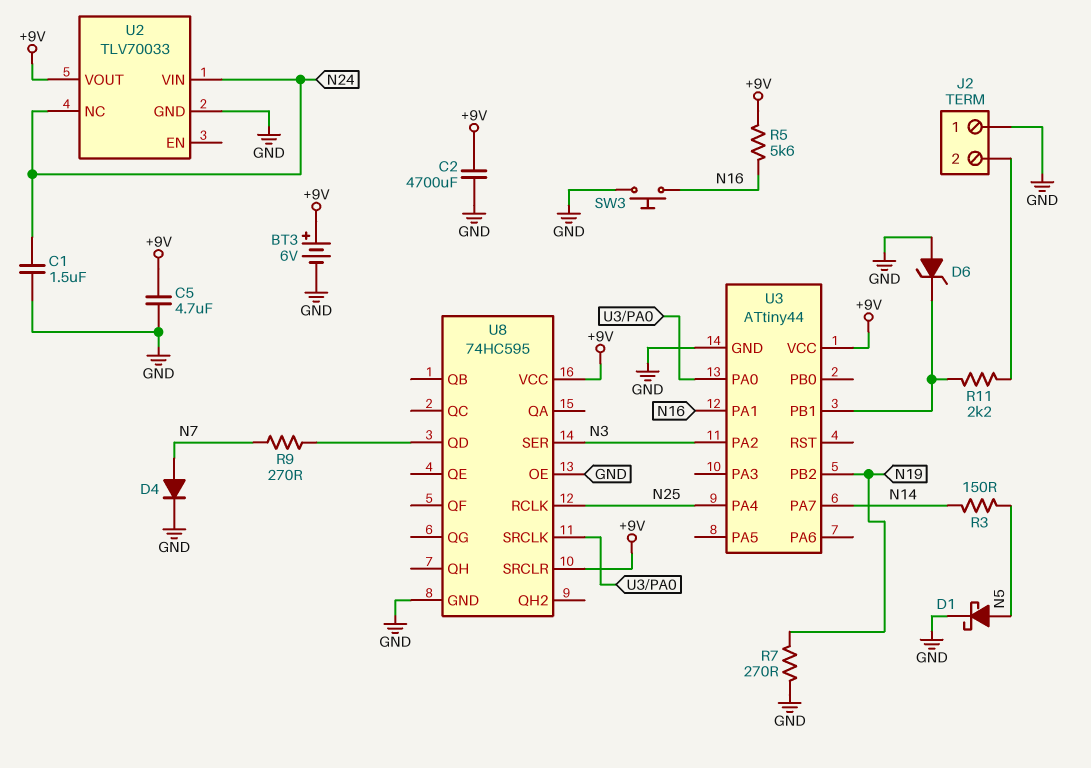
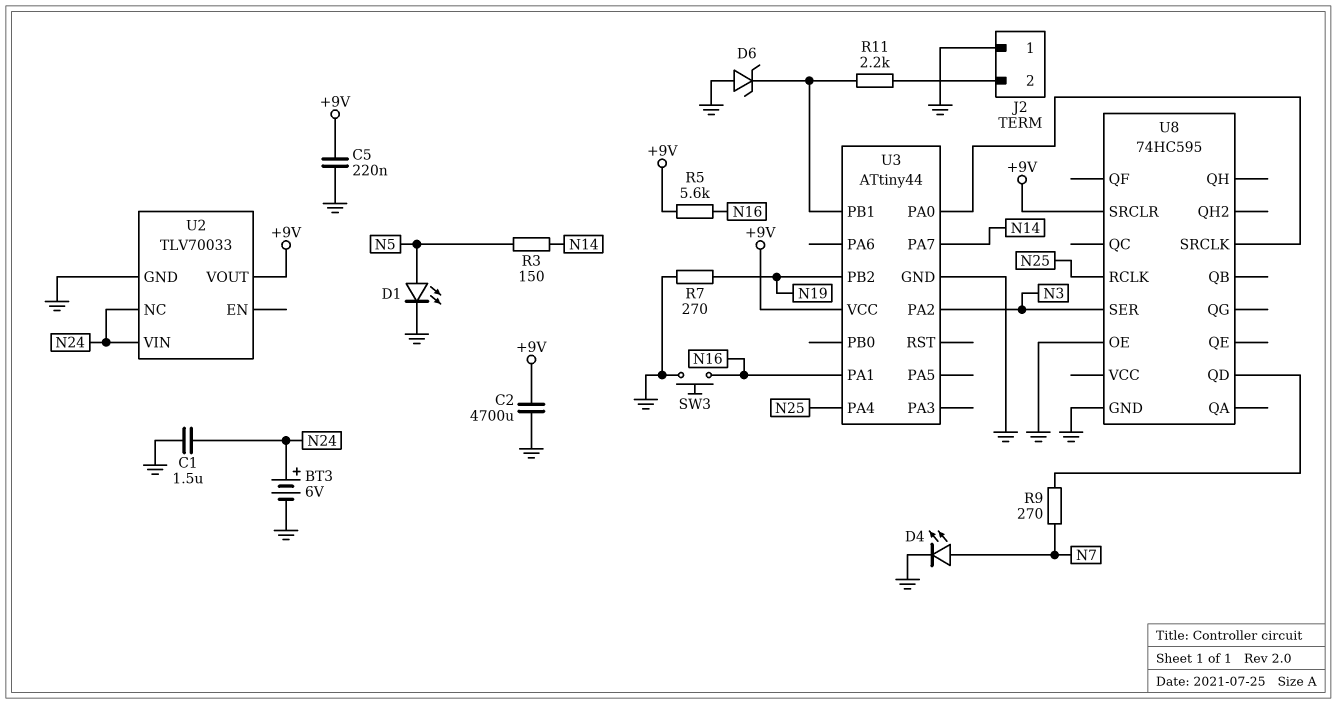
BT3: 6V (plus +9V, minus GND) -> 6V (plus N24, minus GND)
C5: 4.7uF (+9V, GND) -> 220nF (+9V, GND)
D1: schottky (A N5, K GND) -> LED (A N5, K GND)
D4: diode (A N7, K GND) -> LED (A N7, K GND)
U8 pin VCC: +9V -> none

